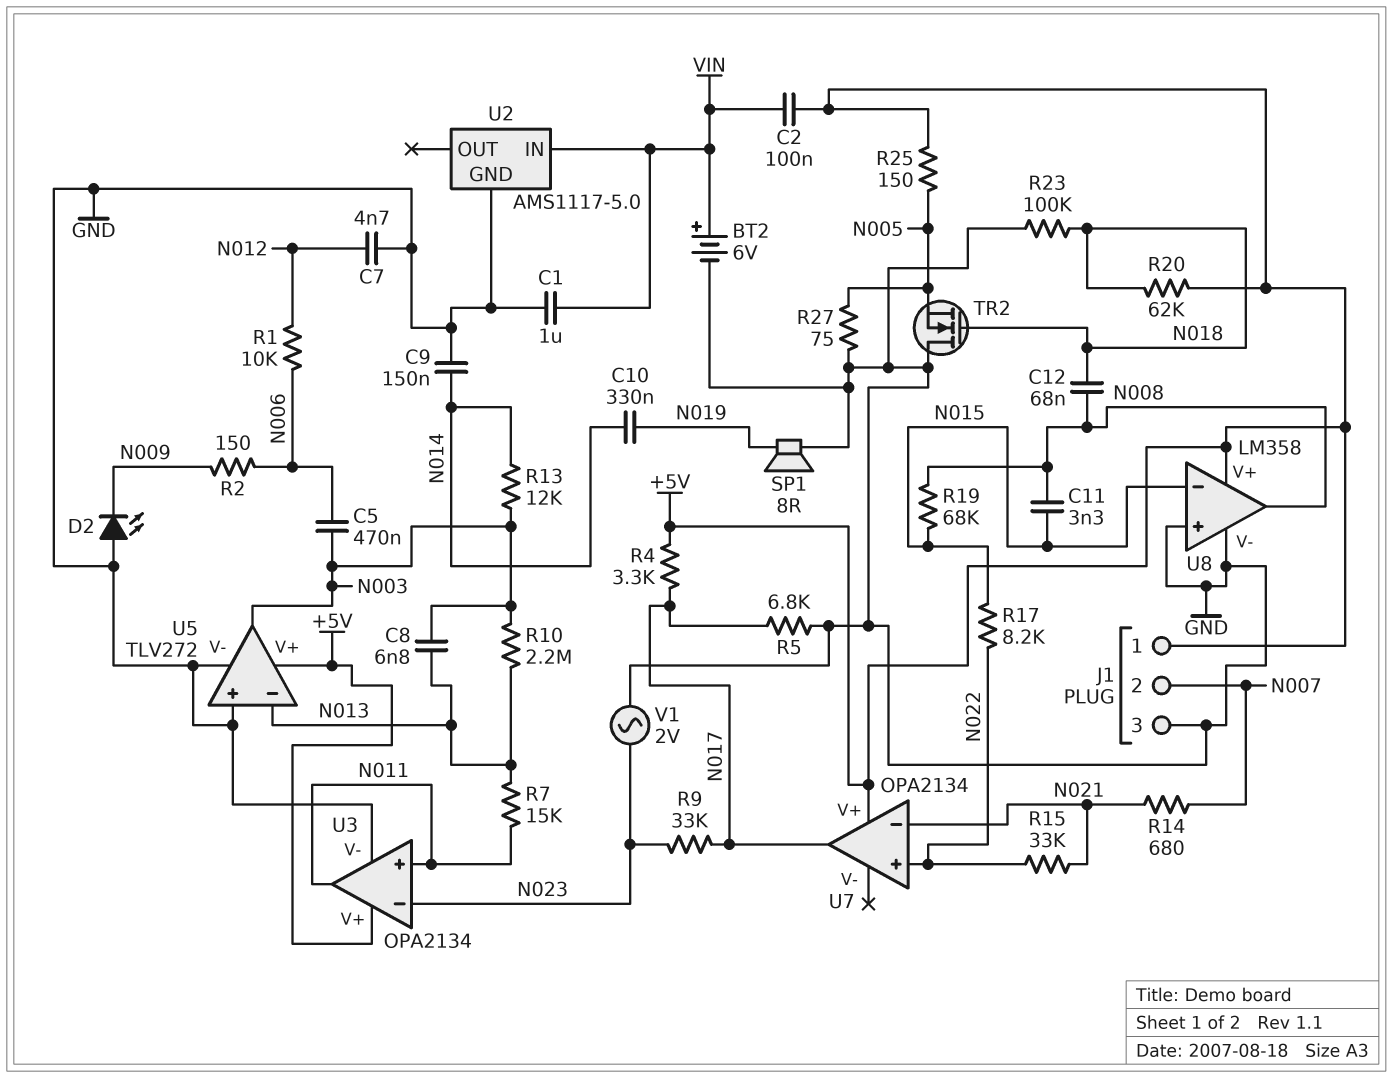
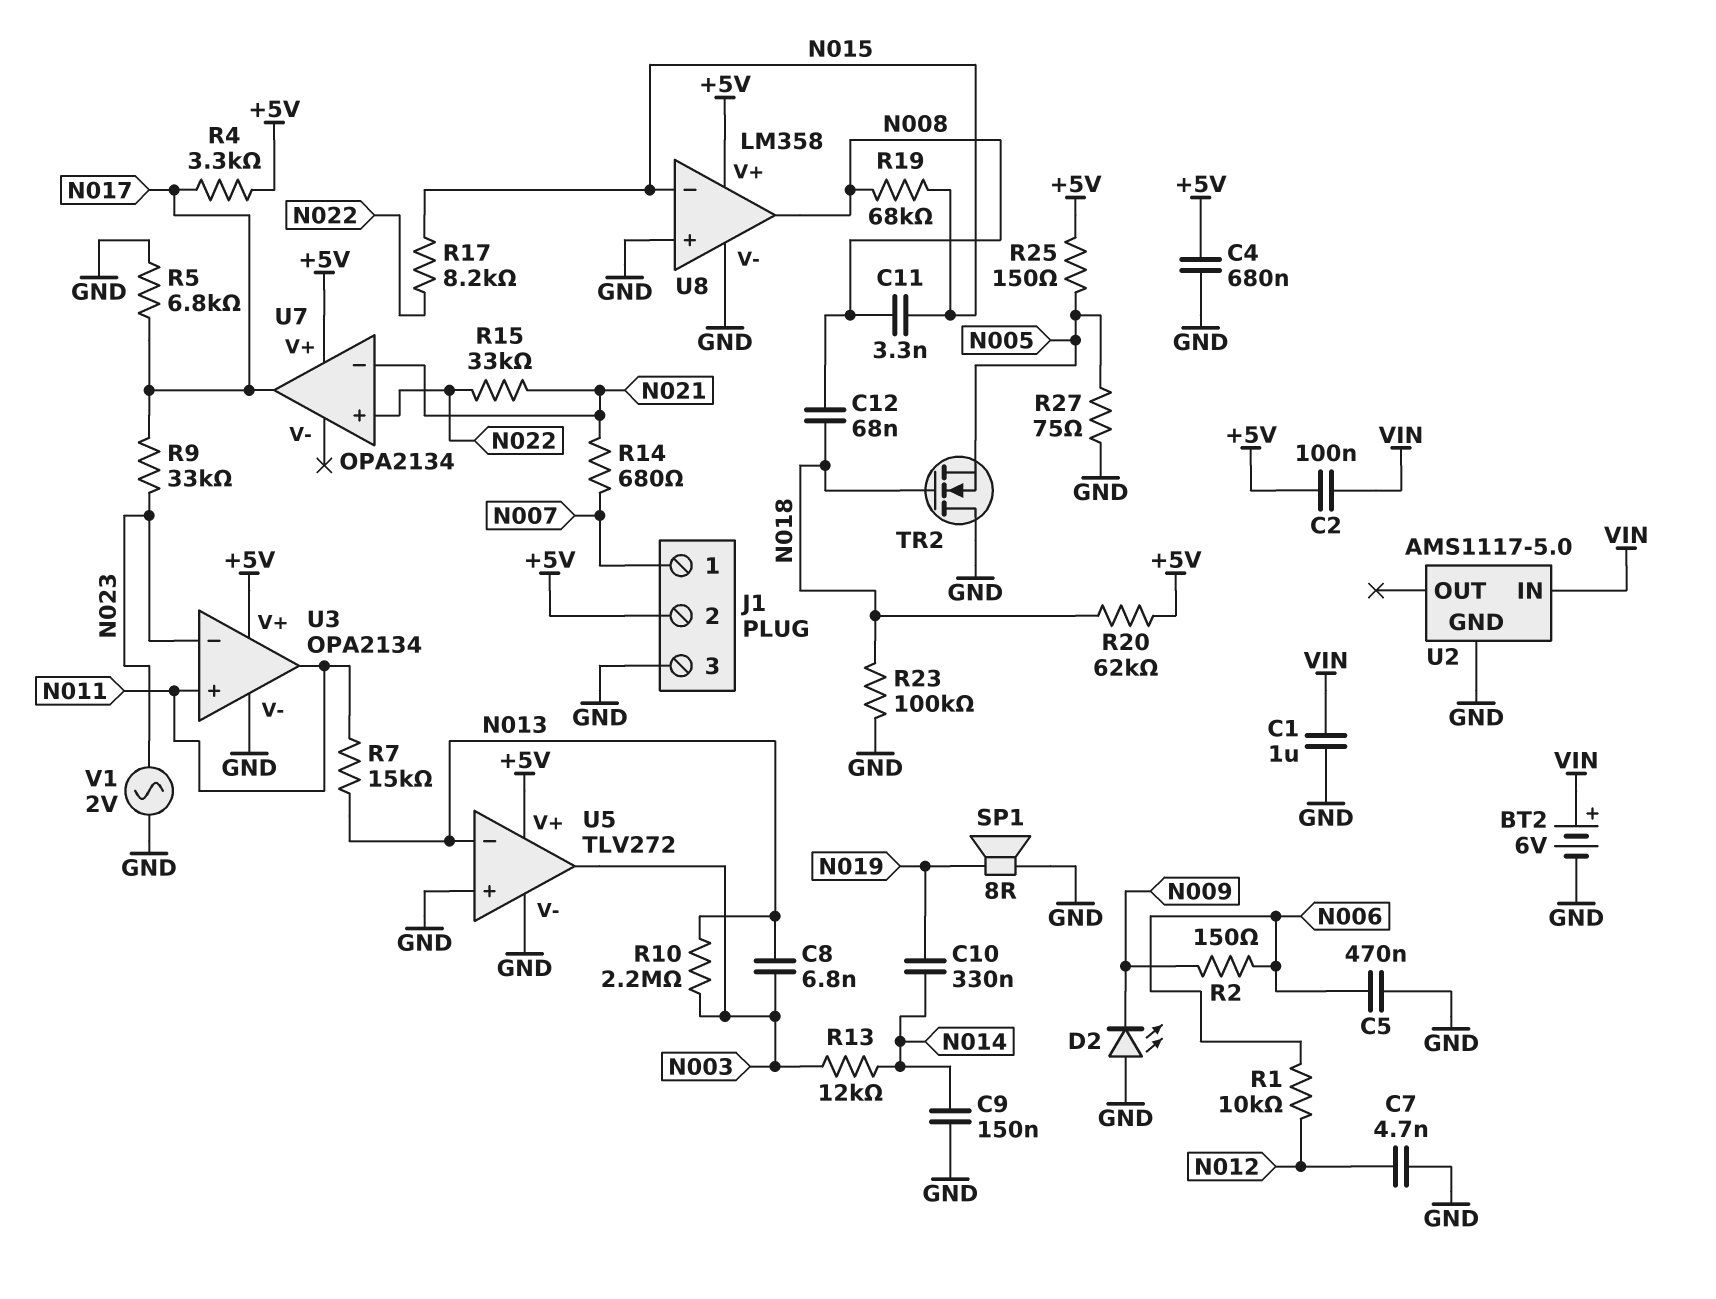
C4: none -> 680nF (+5V, GND)
C5: 470nF (N003, N006) -> 470nF (GND, N006)
J1 pin 1: +5V -> N007
J1 pin 2: N007 -> +5V

